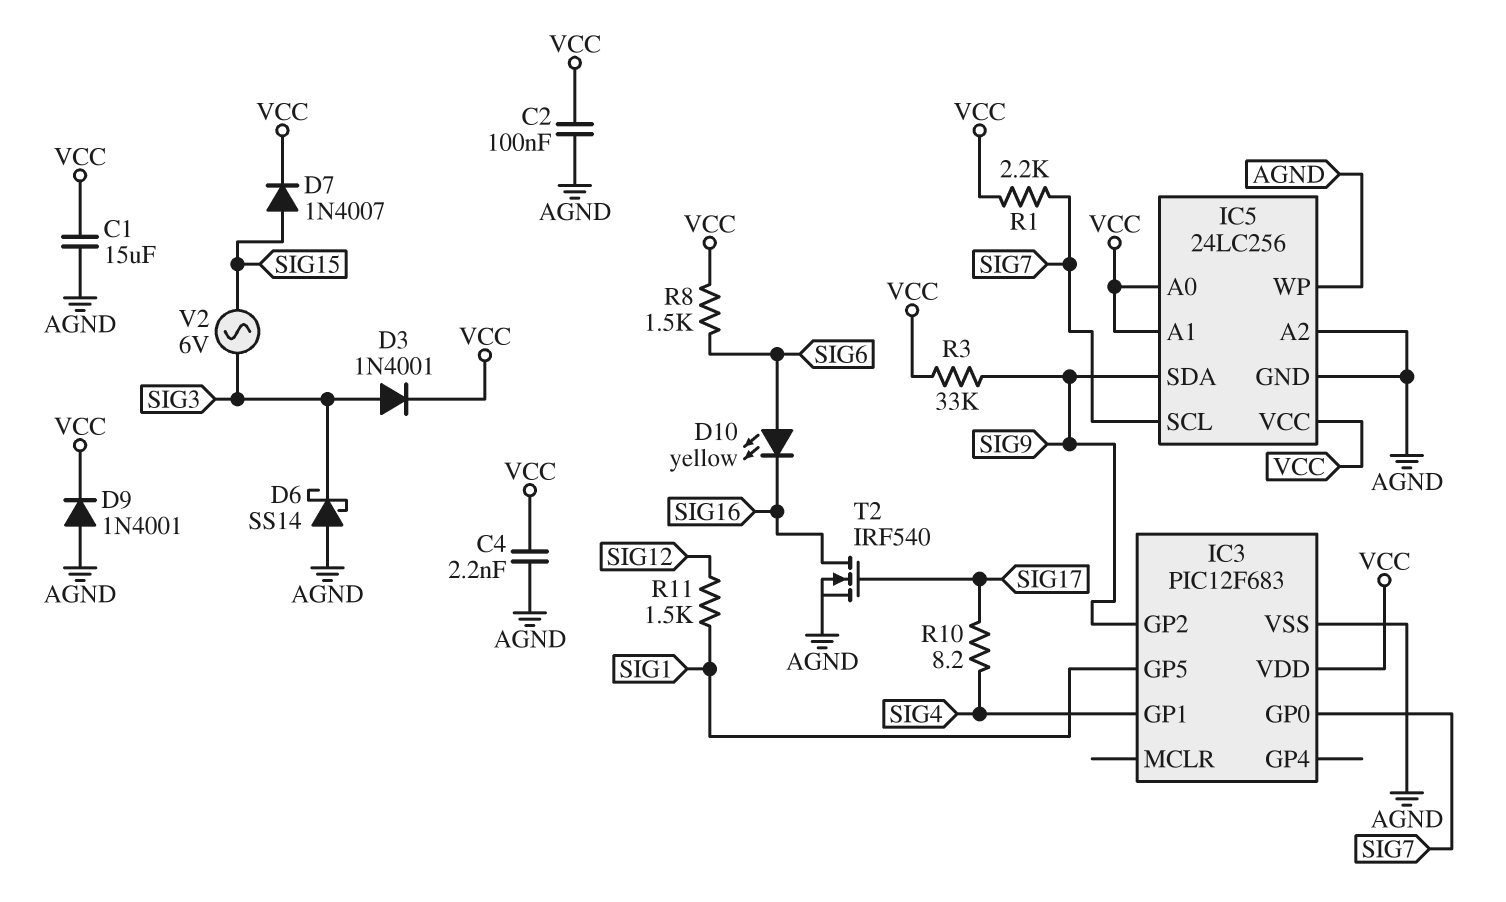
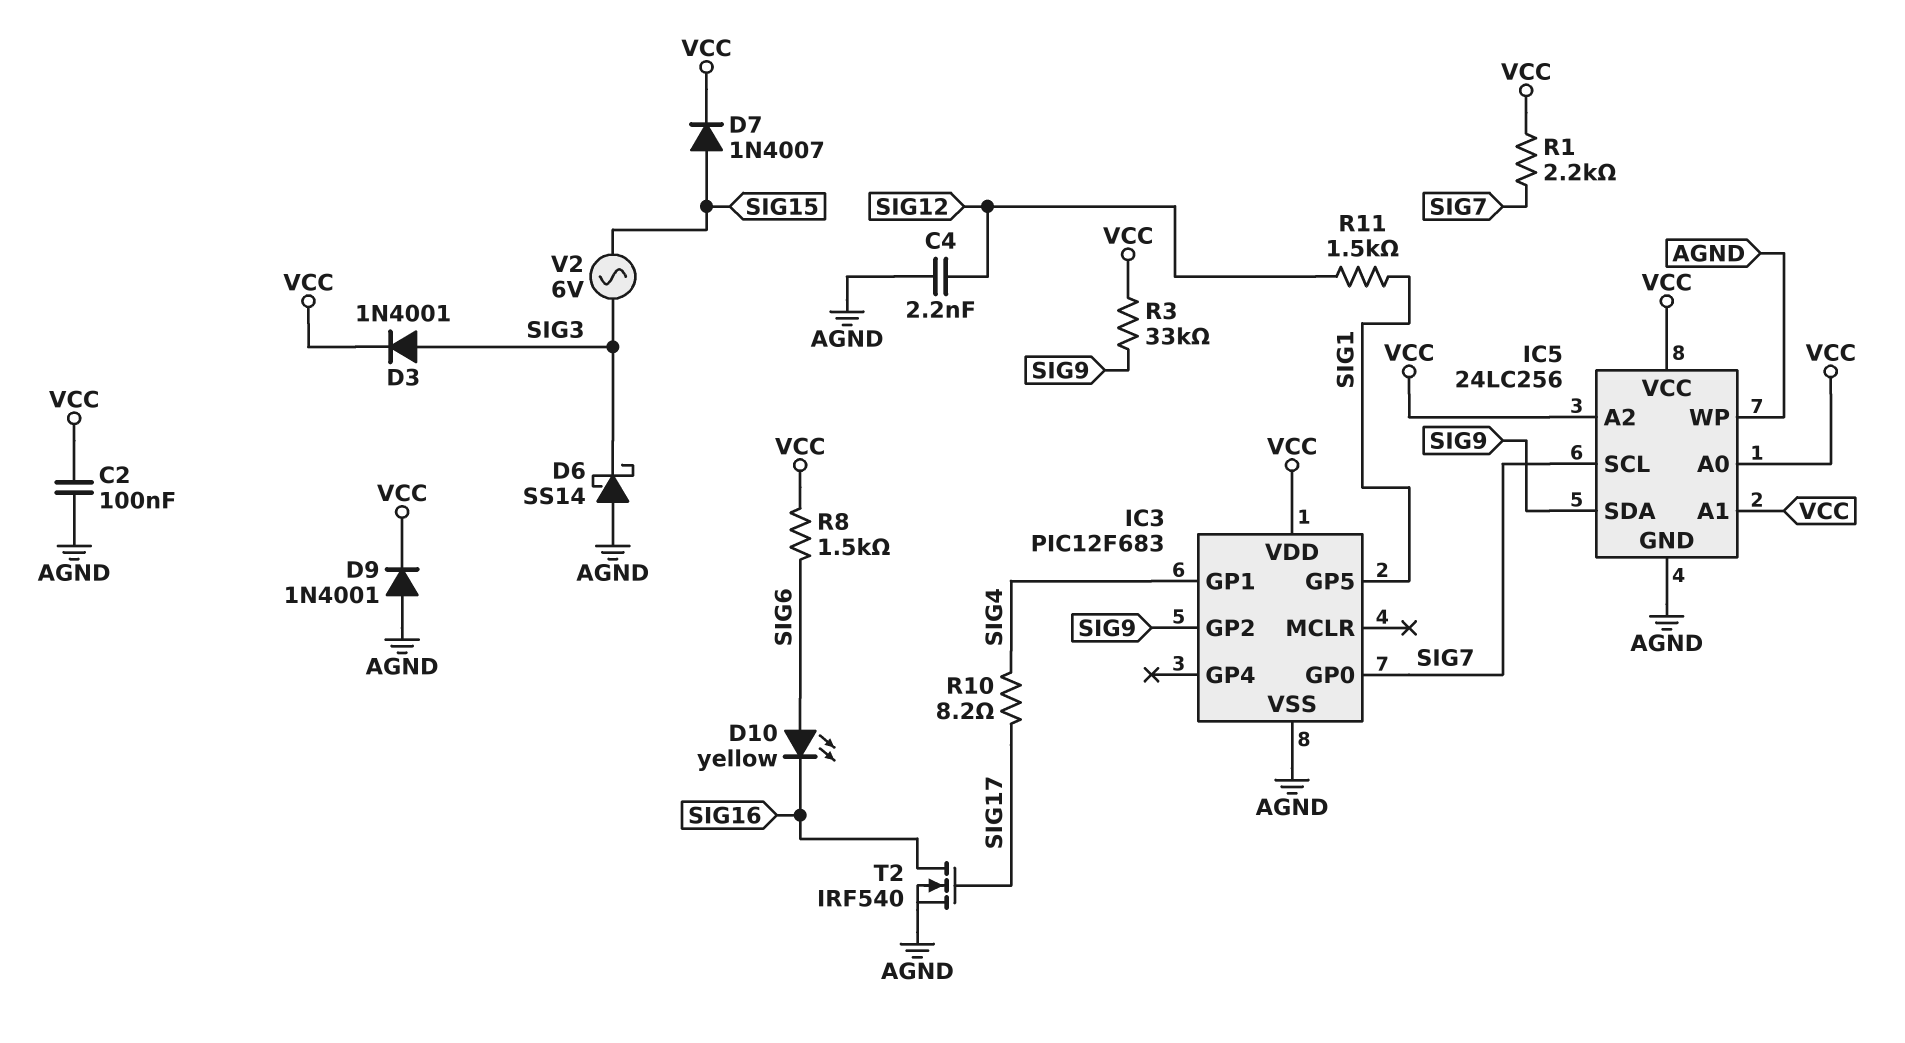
C1: 15uF (AGND, VCC) -> none
C4: 2.2nF (AGND, VCC) -> 2.2nF (AGND, SIG12)
IC5 pin A2: AGND -> VCC

